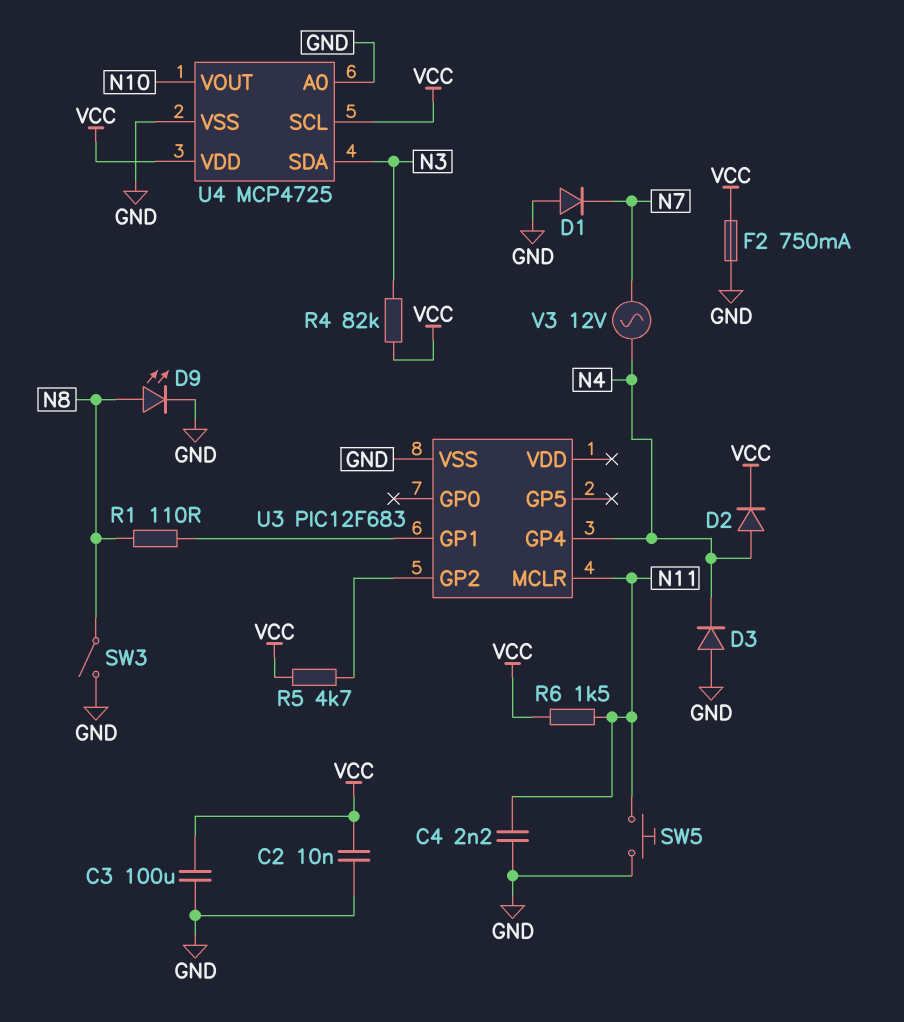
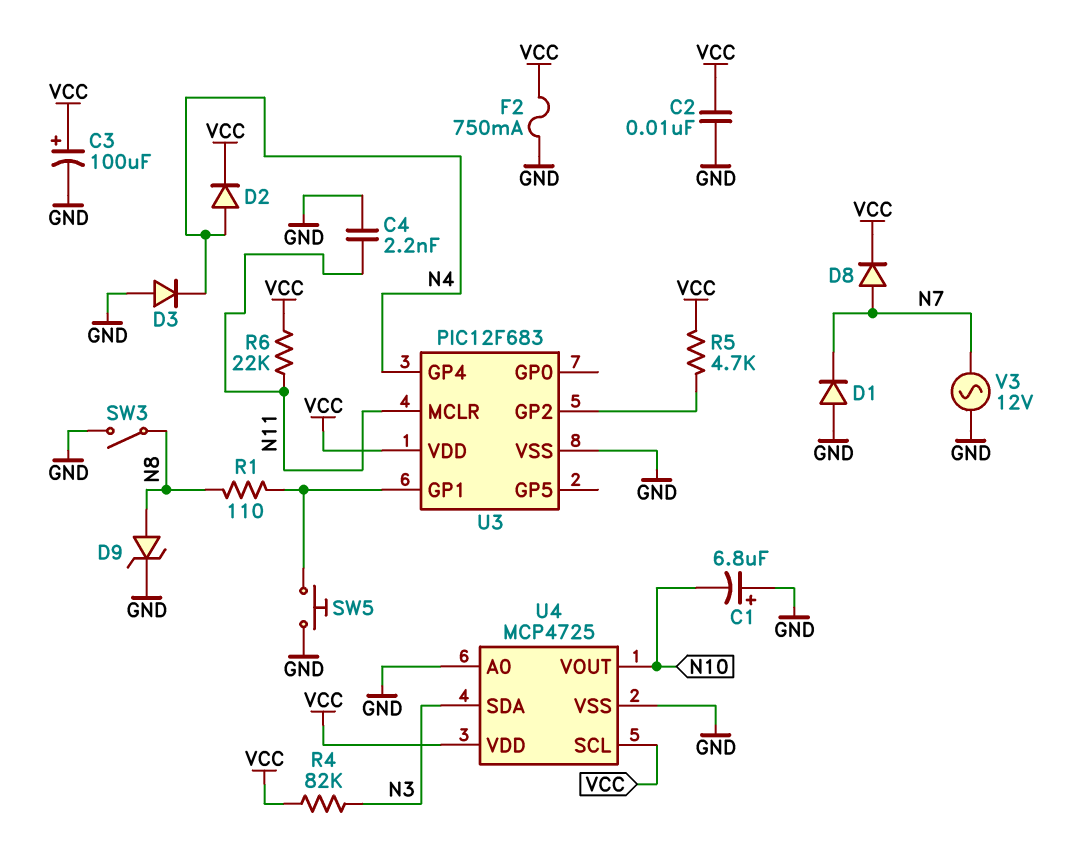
C1: none -> 6.8uF (plus GND, minus N10)
C3: 100uF (GND, VCC) -> 100uF (plus VCC, minus GND)
D8: none -> diode (A N7, K VCC)
D9: LED (A N8, K GND) -> zener (A N8, K GND)
R6: 1.5k (N11, VCC) -> 22k (N11, VCC)
SW5: button (GND, N11) -> button (GND, U3/GP1)
U3 pin VDD: none -> VCC
V3: AC 12V (N4, N7) -> AC 12V (GND, N7)

